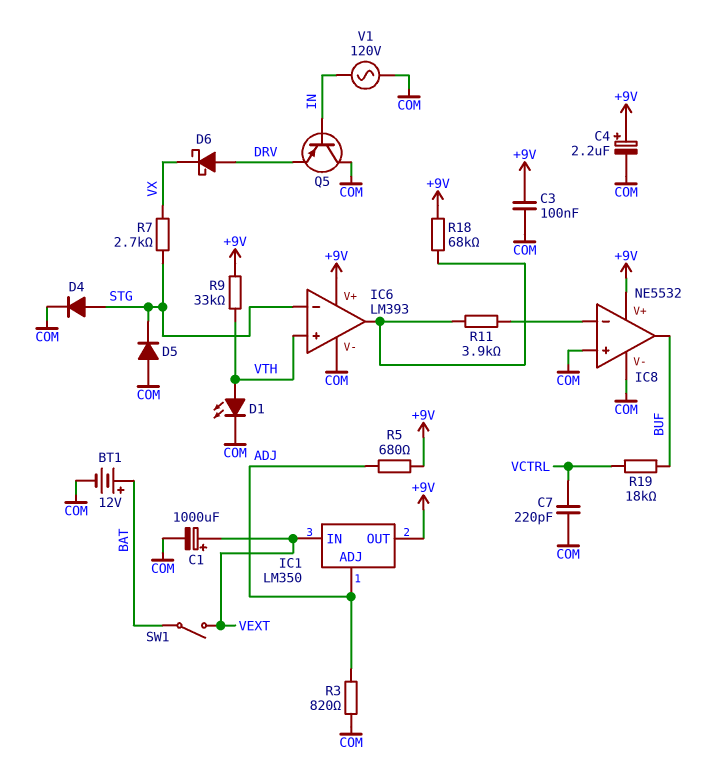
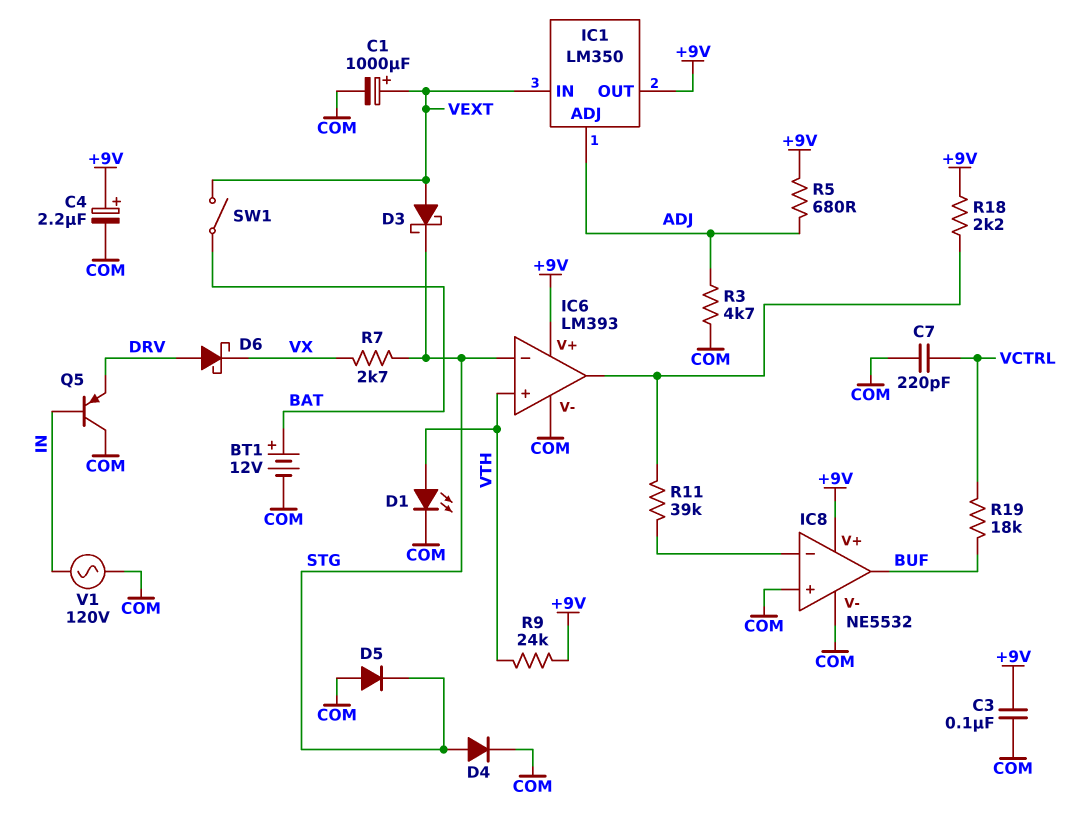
D3: none -> schottky (A VEXT, K STG)
R3: 820 (ADJ, COM) -> 4.7k (ADJ, COM)
R9: 33k (+9V, VTH) -> 24k (+9V, VTH)
R11: 3.9k (IC6/out, IC8/in-) -> 39k (IC6/out, IC8/in-)
R18: 68k (+9V, IC6/out) -> 2.2k (+9V, IC6/out)

